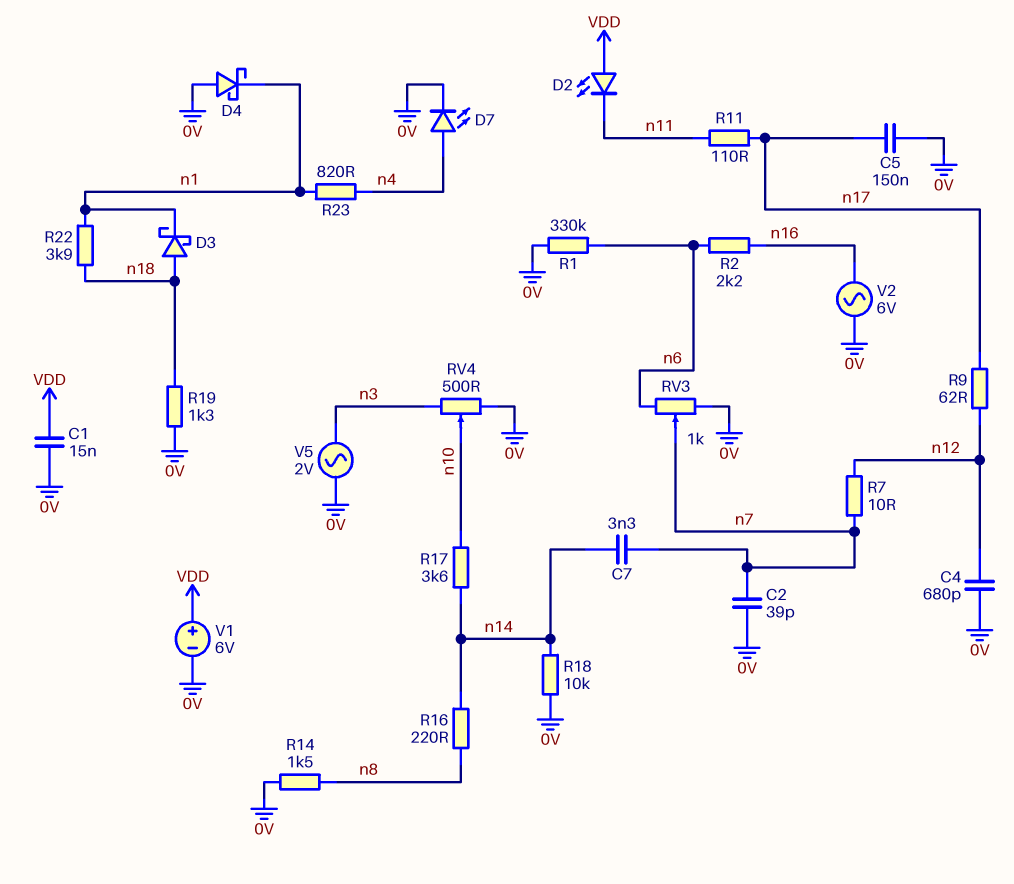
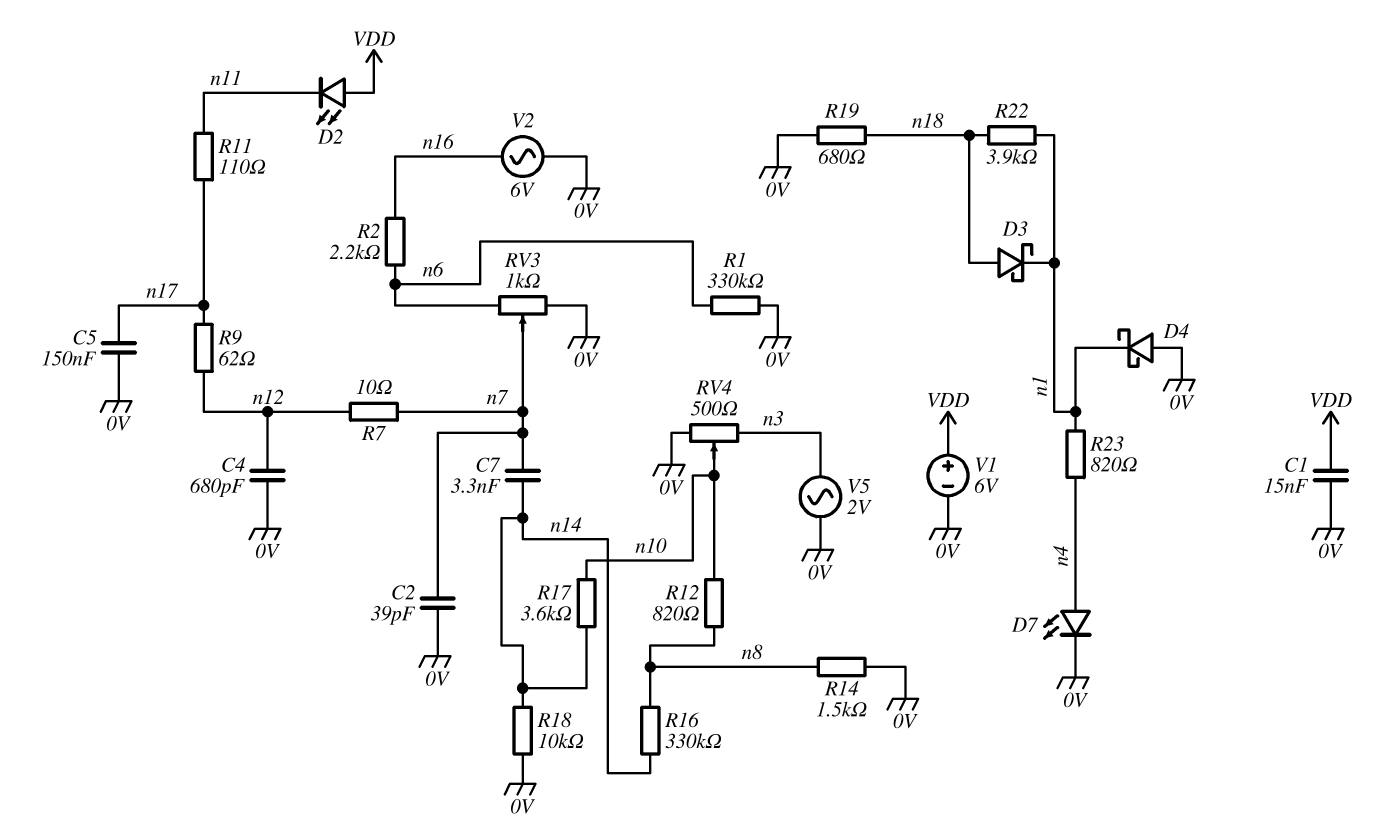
R12: none -> 820 (n8, n10)
R16: 220 (n8, n14) -> 330k (n8, n14)
R19: 1.3k (0V, n18) -> 680 (0V, n18)

